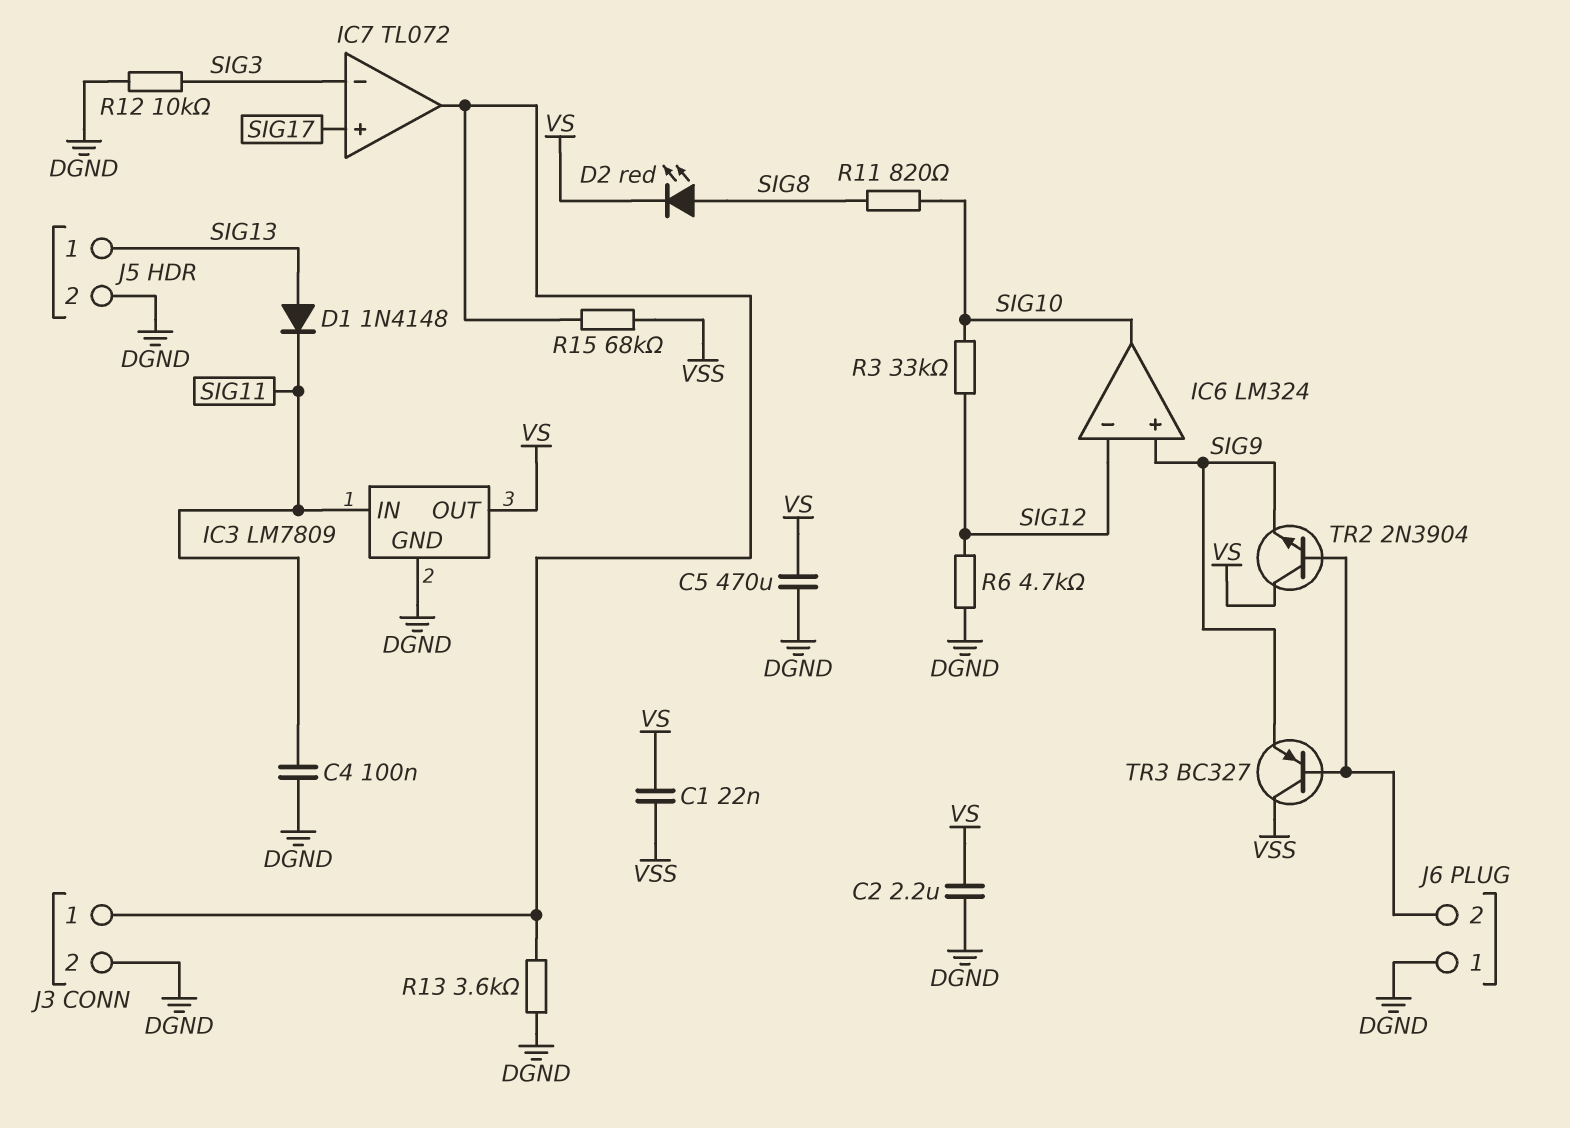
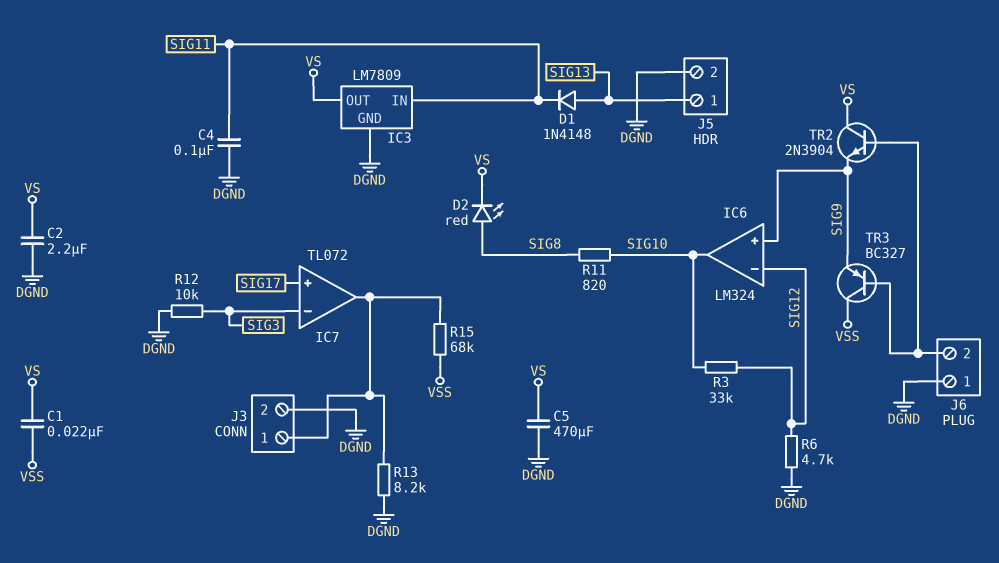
R13: 3.6k (DGND, IC7/out) -> 8.2k (DGND, IC7/out)

